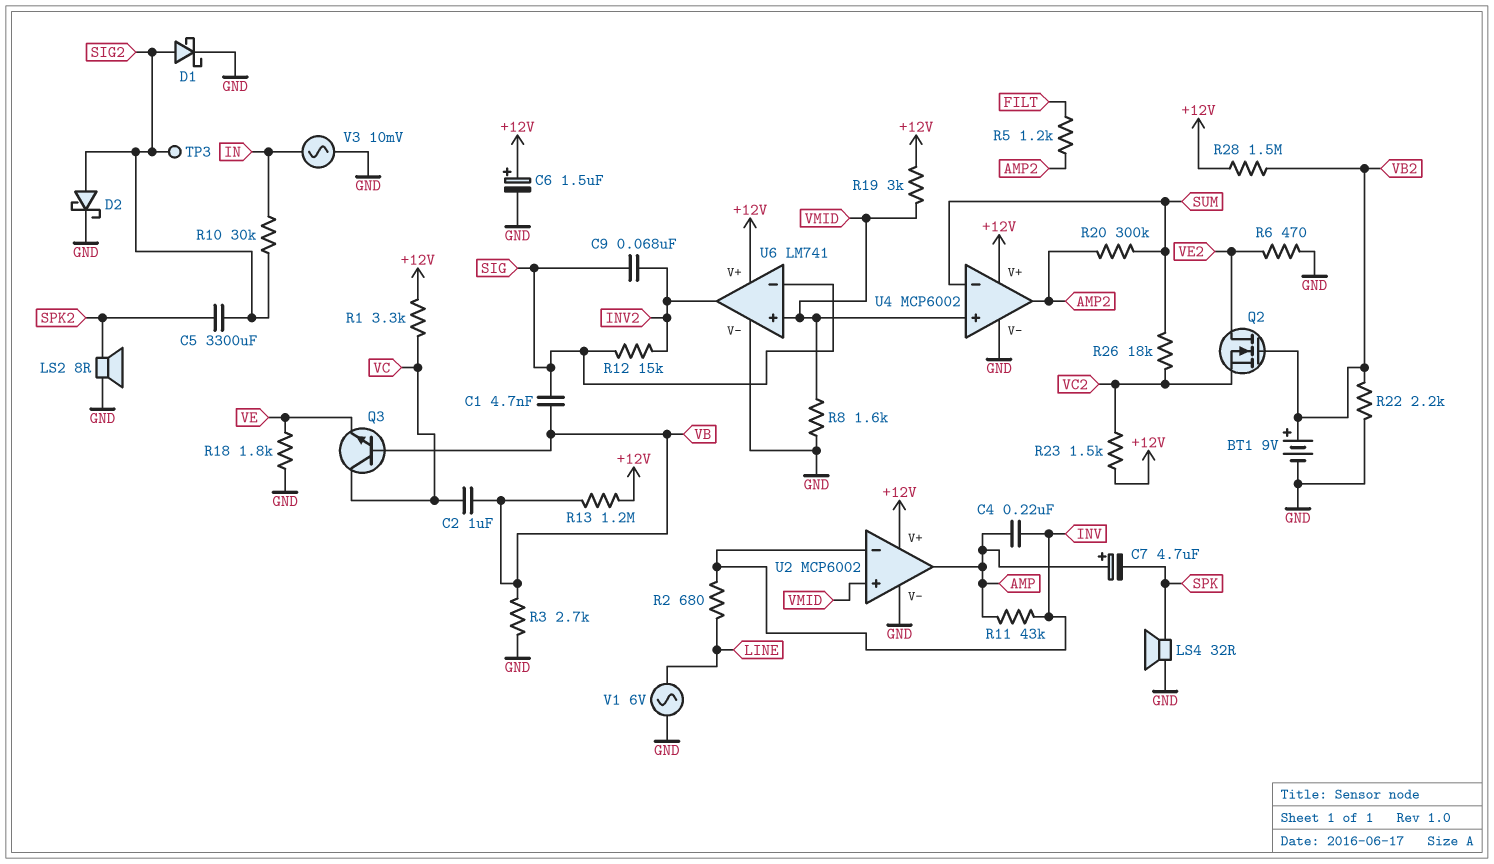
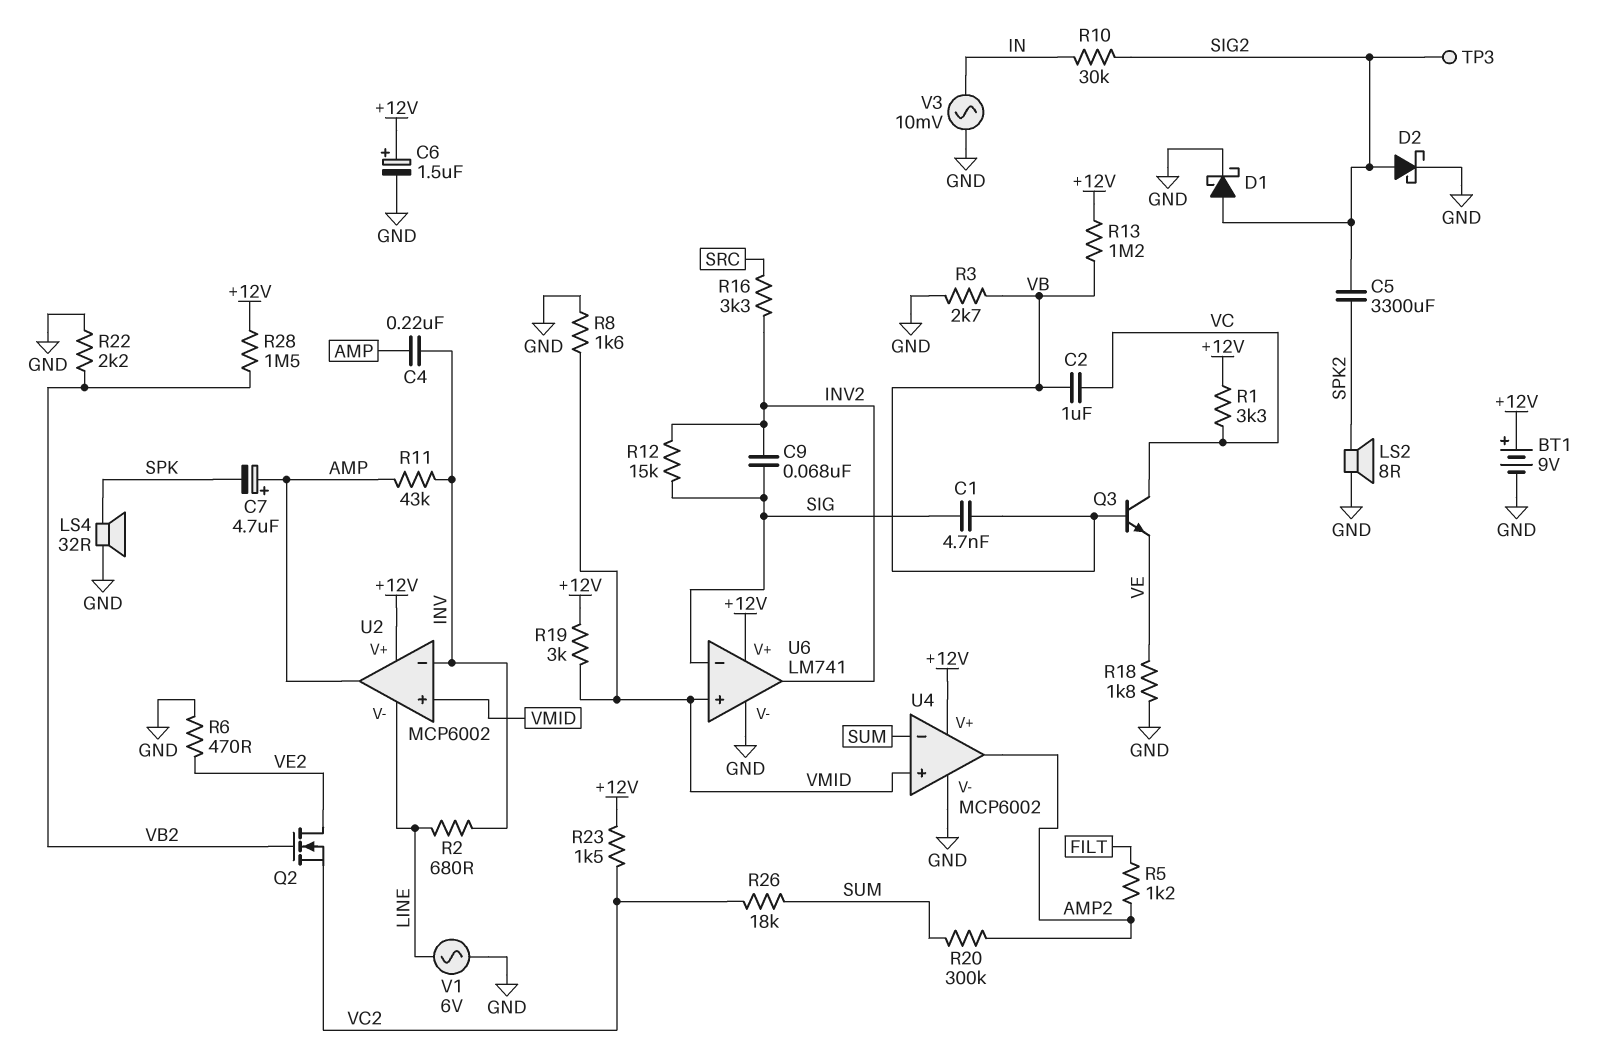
BT1: 9V (plus VB2, minus GND) -> 9V (plus +12V, minus GND)
R16: none -> 3.3k (INV2, SRC)
U2 pin V-: GND -> LINE

